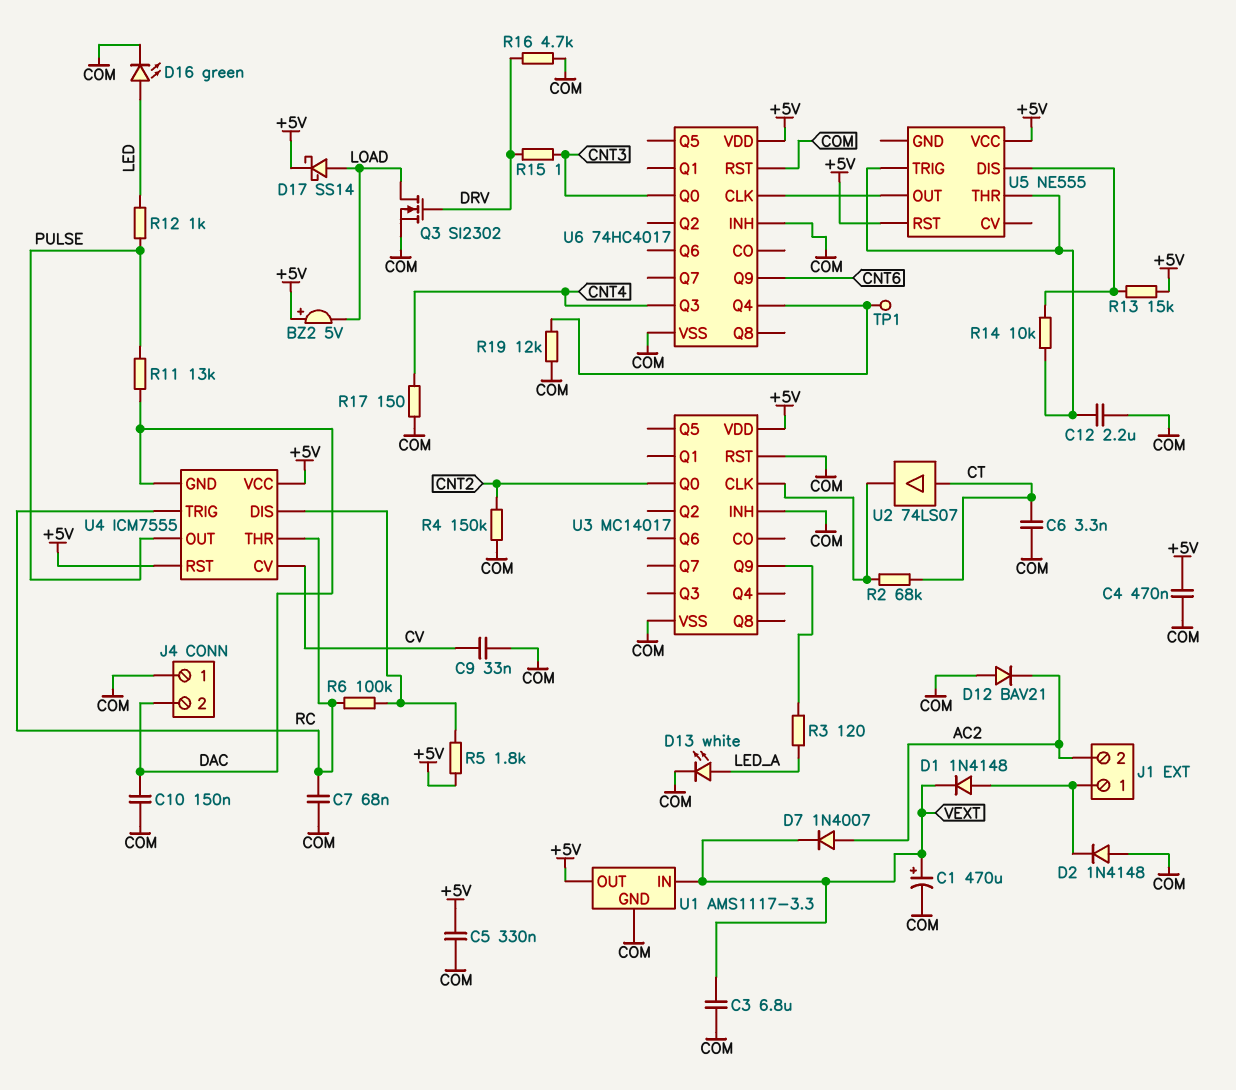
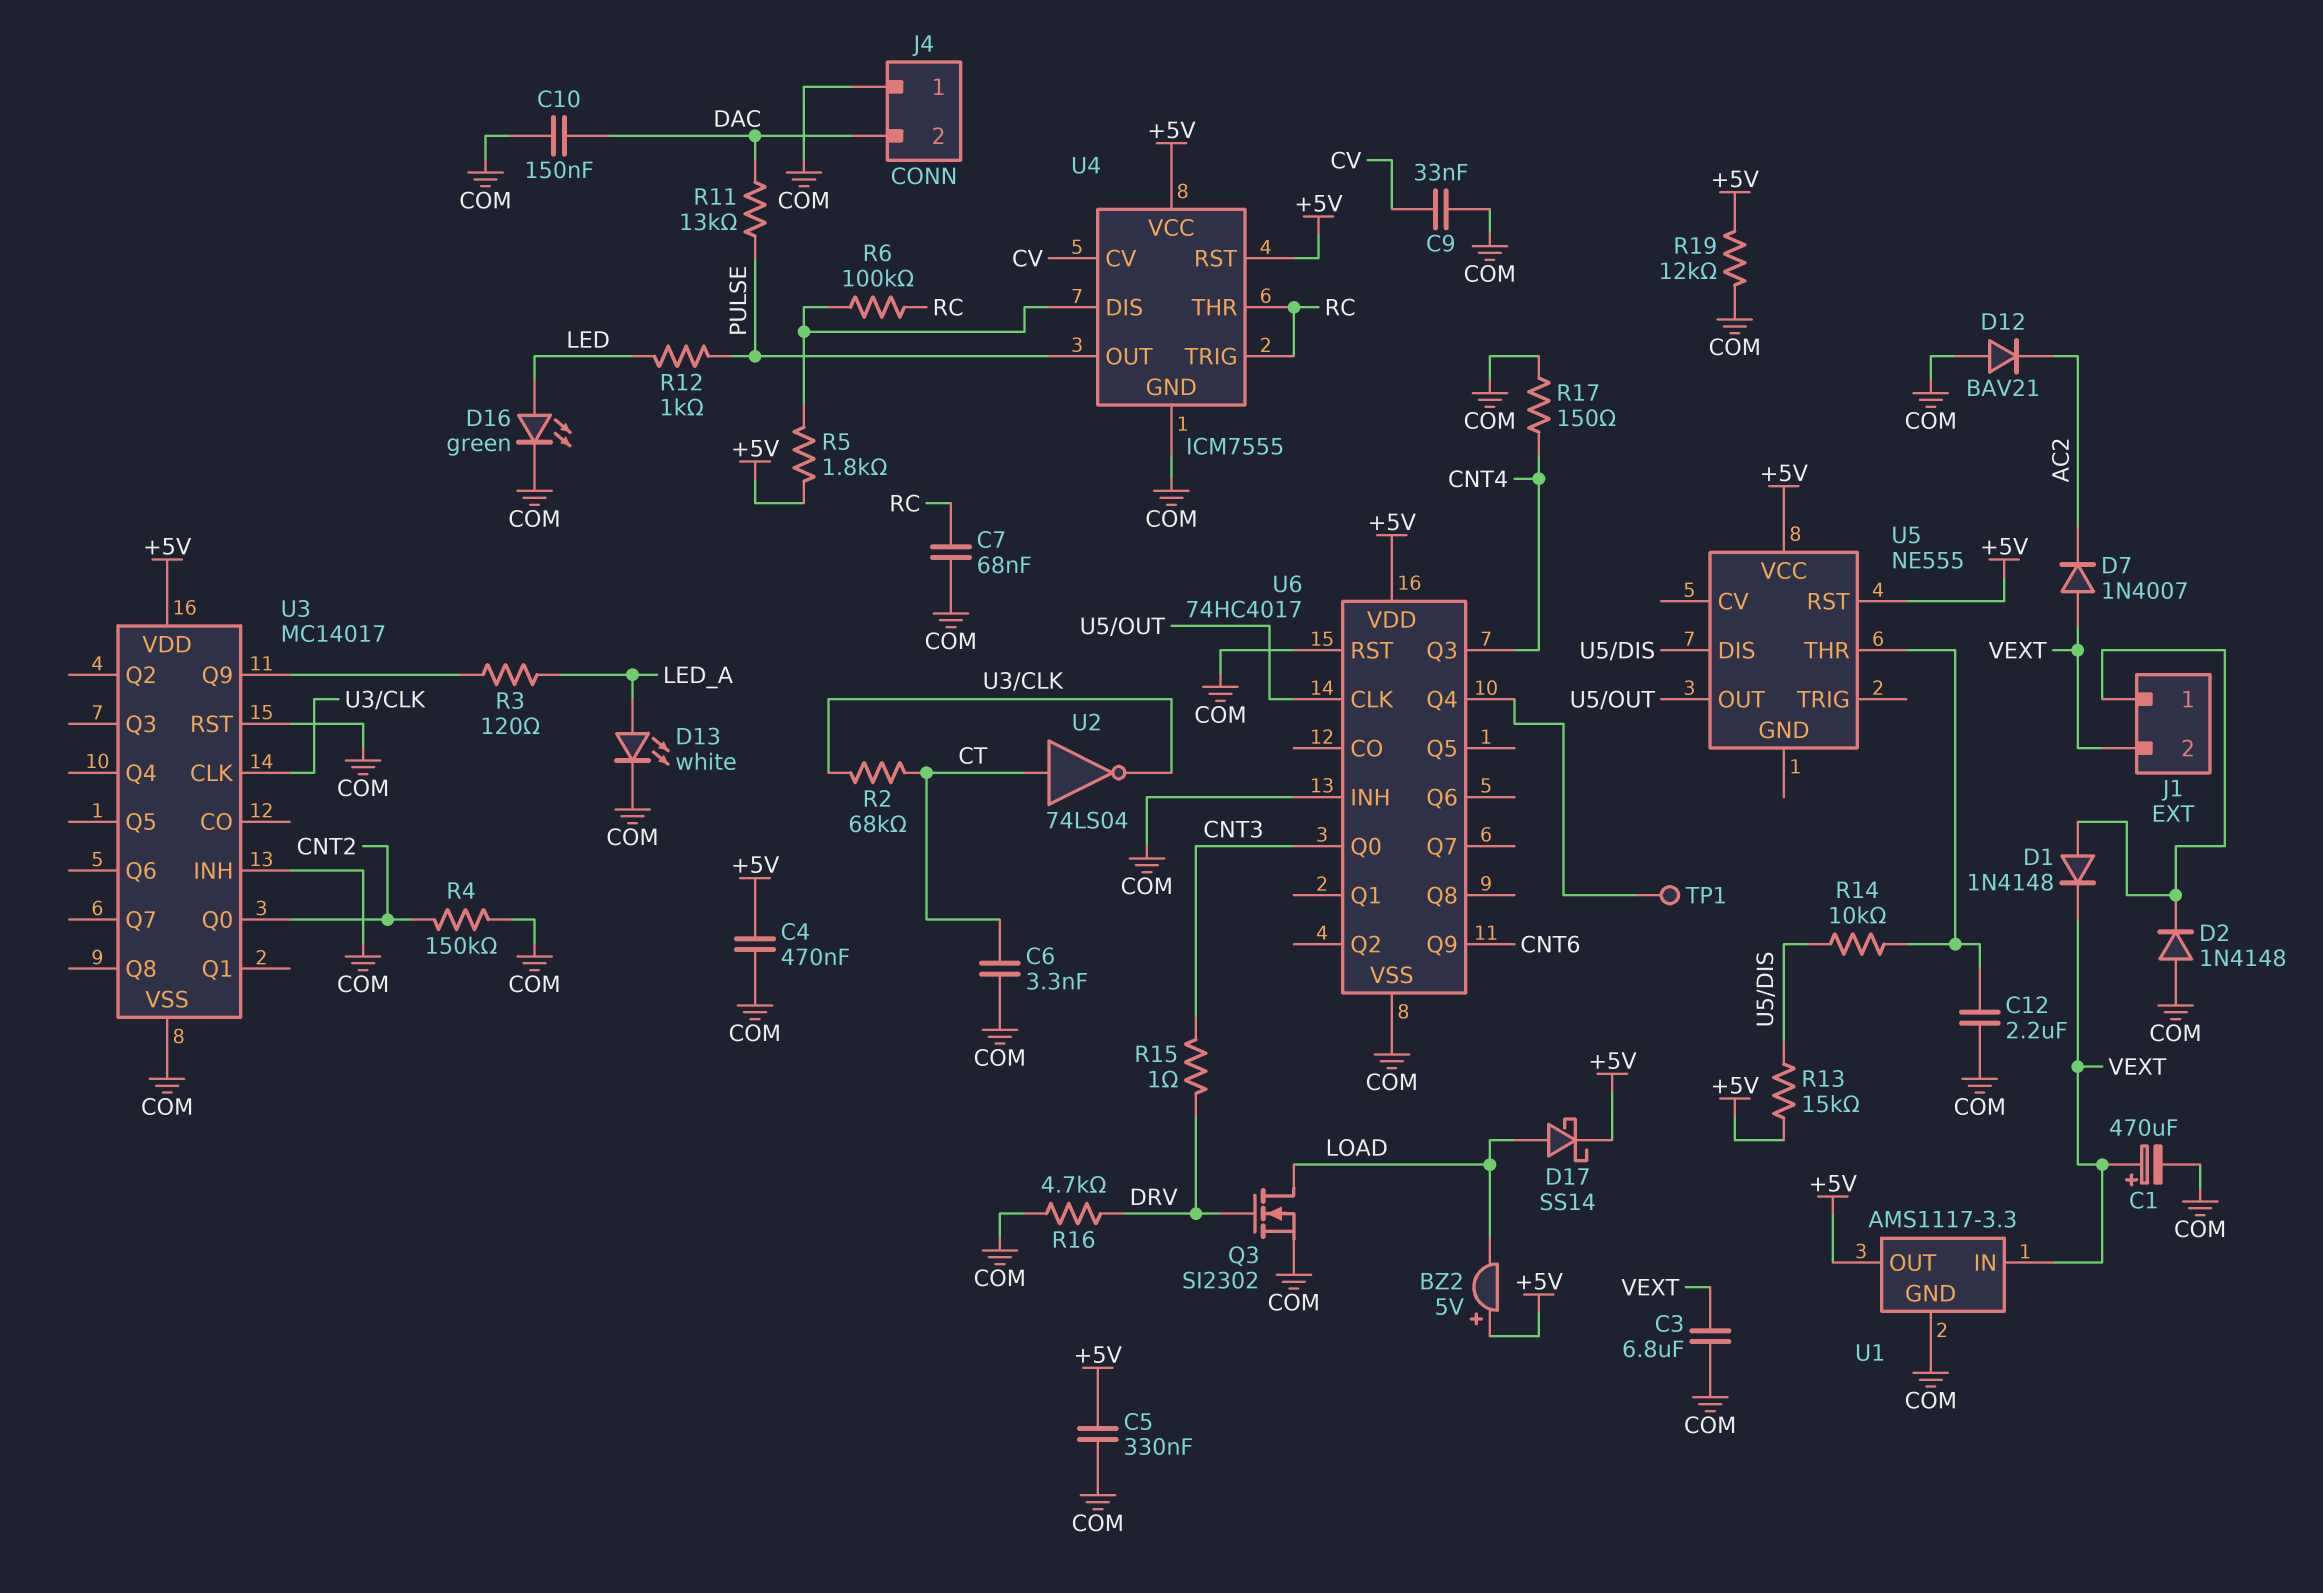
D7: diode 1N4007 (A AC2, K VEXT) -> diode 1N4007 (A VEXT, K AC2)
J1 pin 2: AC2 -> VEXT
R19: 12k (COM, U6/Q4) -> 12k (+5V, COM)
U2: buffer 74LS07 (in CT, out U3/CLK) -> NOT 74LS04 (in CT, out U3/CLK)
U4 pin GND: DAC -> COM
U5 pin TRIG: U5/THR -> none

